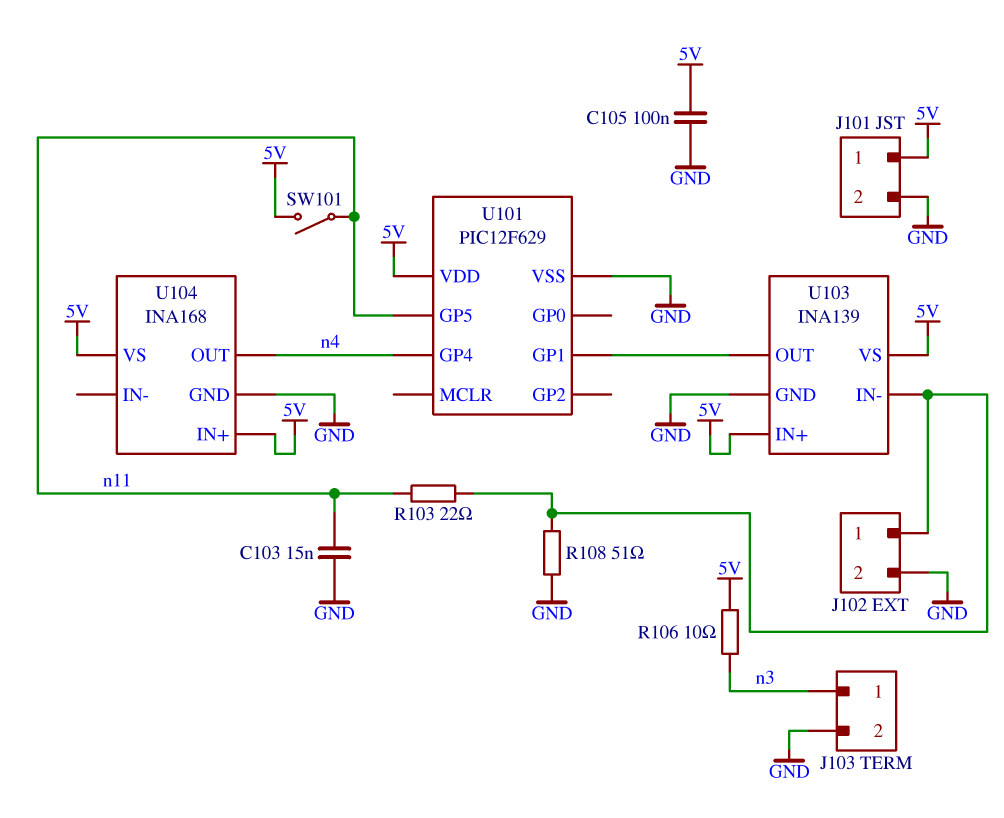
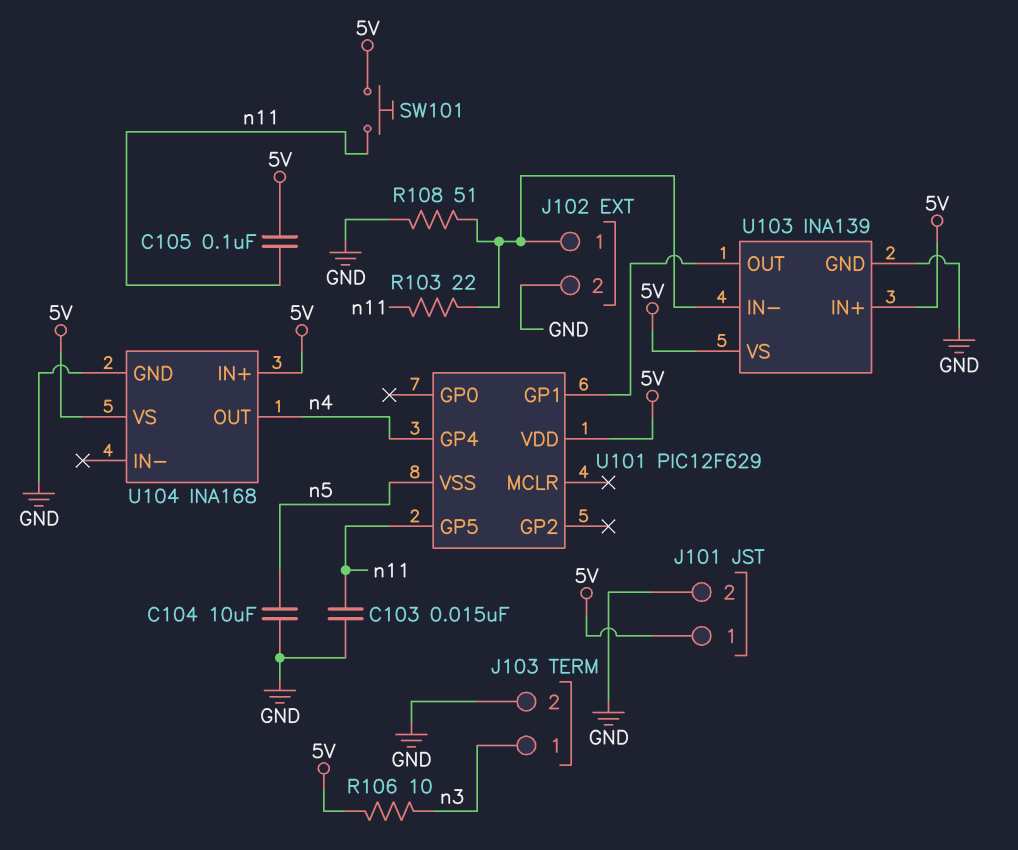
C104: none -> 10uF (GND, n5)
C105: 100nF (5V, GND) -> 100nF (5V, n11)
SW101: switch (5V, n11) -> button (5V, n11)
U101 pin VSS: GND -> n5

